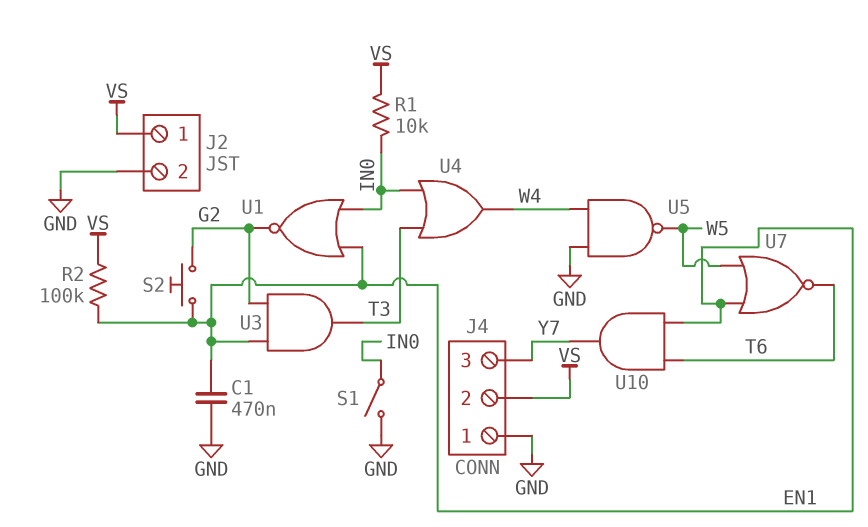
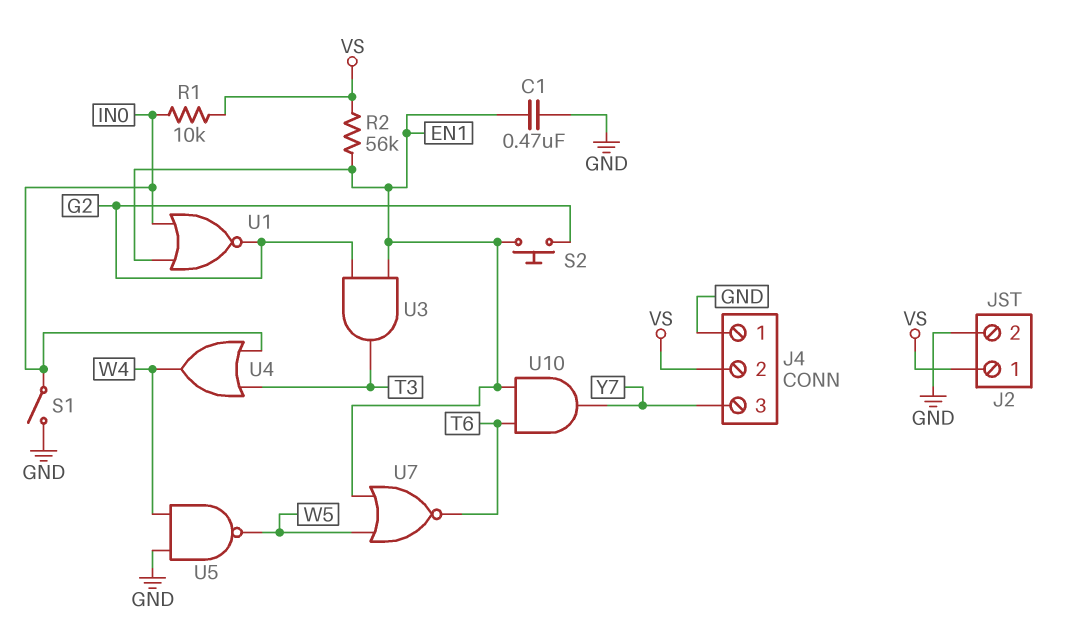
R2: 100k (EN1, VS) -> 56k (EN1, VS)

